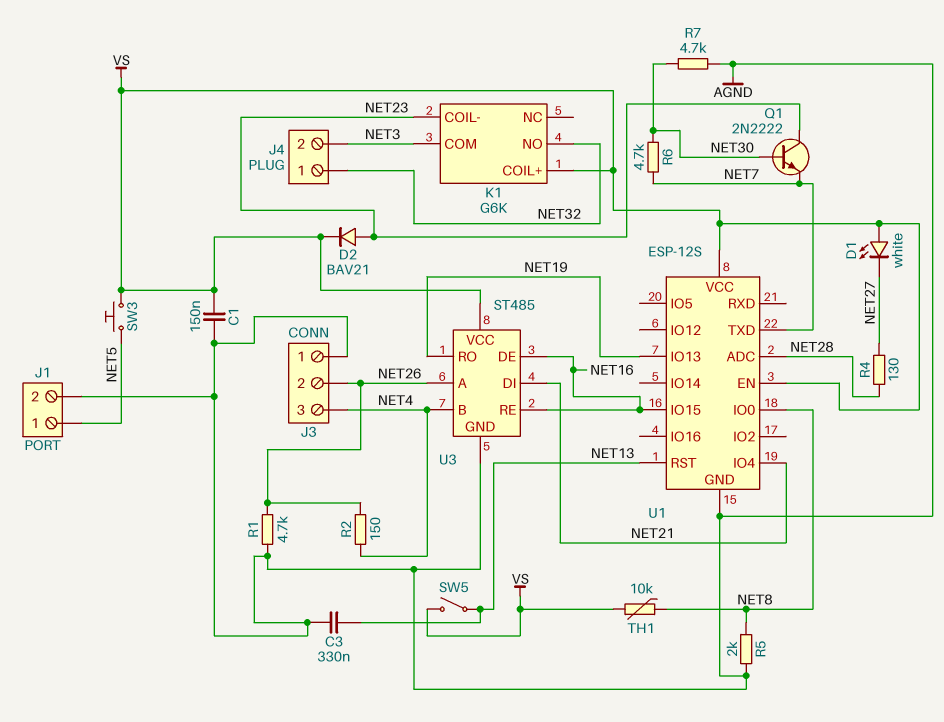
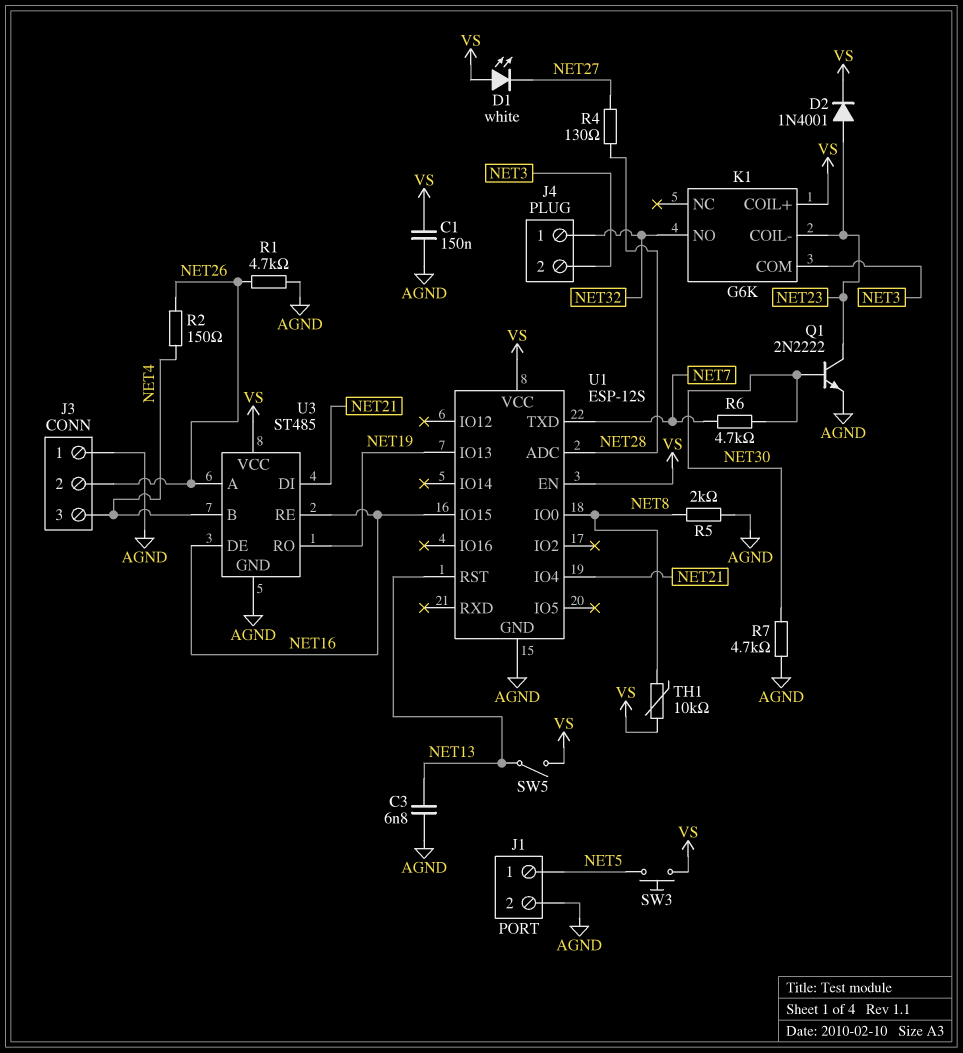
C3: 330nF (AGND, NET13) -> 6.8nF (AGND, NET13)
D2: diode BAV21 (A NET23, K VS) -> diode 1N4001 (A NET23, K VS)
Q1: NPN 2N2222 (B NET30, C NET23, E NET7) -> NPN 2N2222 (B NET30, C NET23, E AGND)

